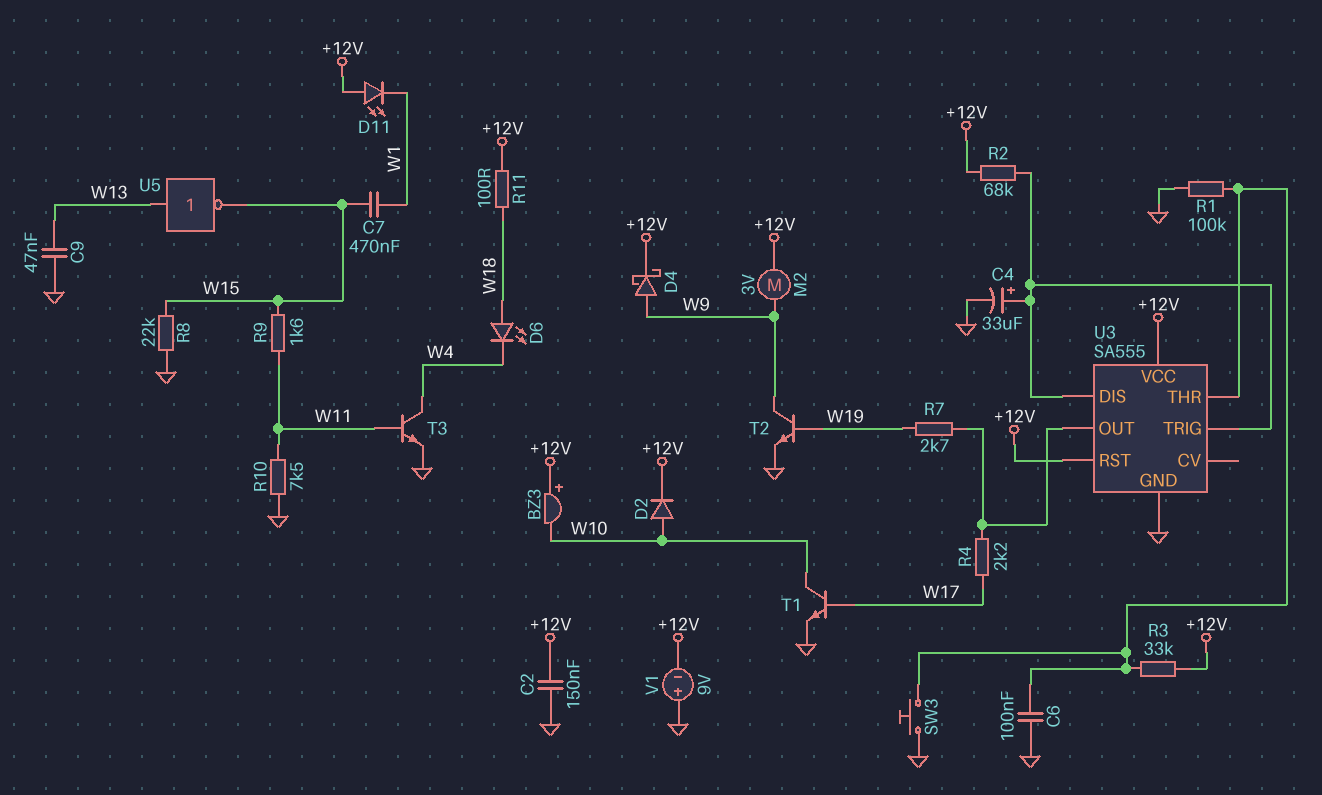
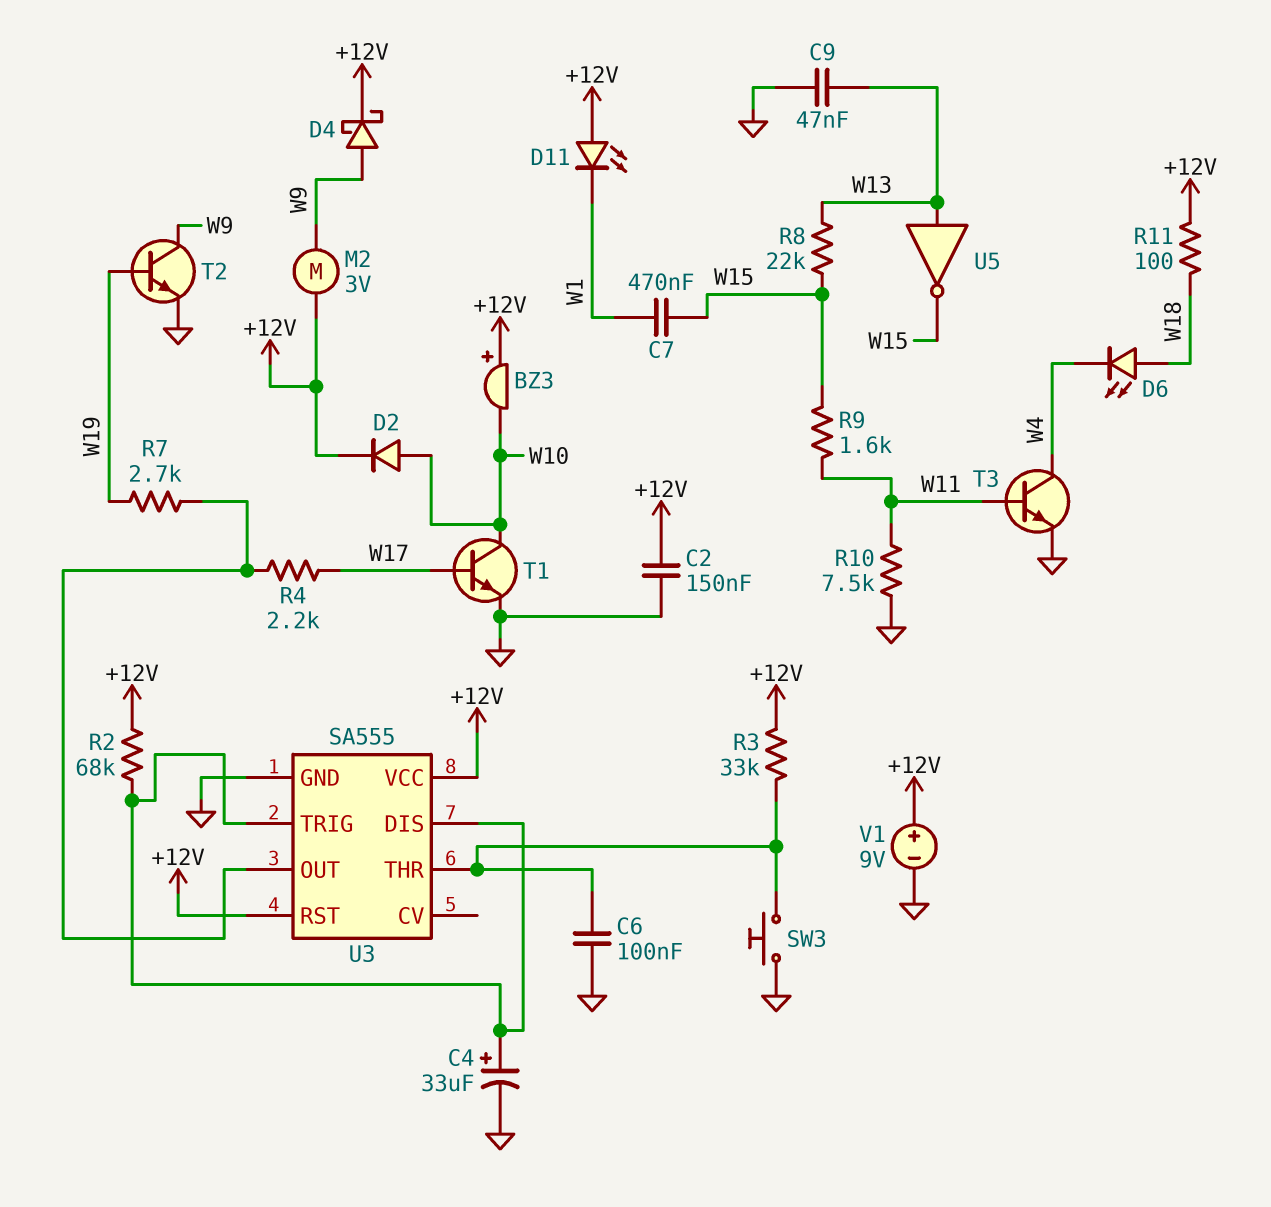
R1: 100k (GND, U3/THR) -> none
R8: 22k (GND, W15) -> 22k (W13, W15)
V1: 9V (plus GND, minus +12V) -> 9V (plus +12V, minus GND)

